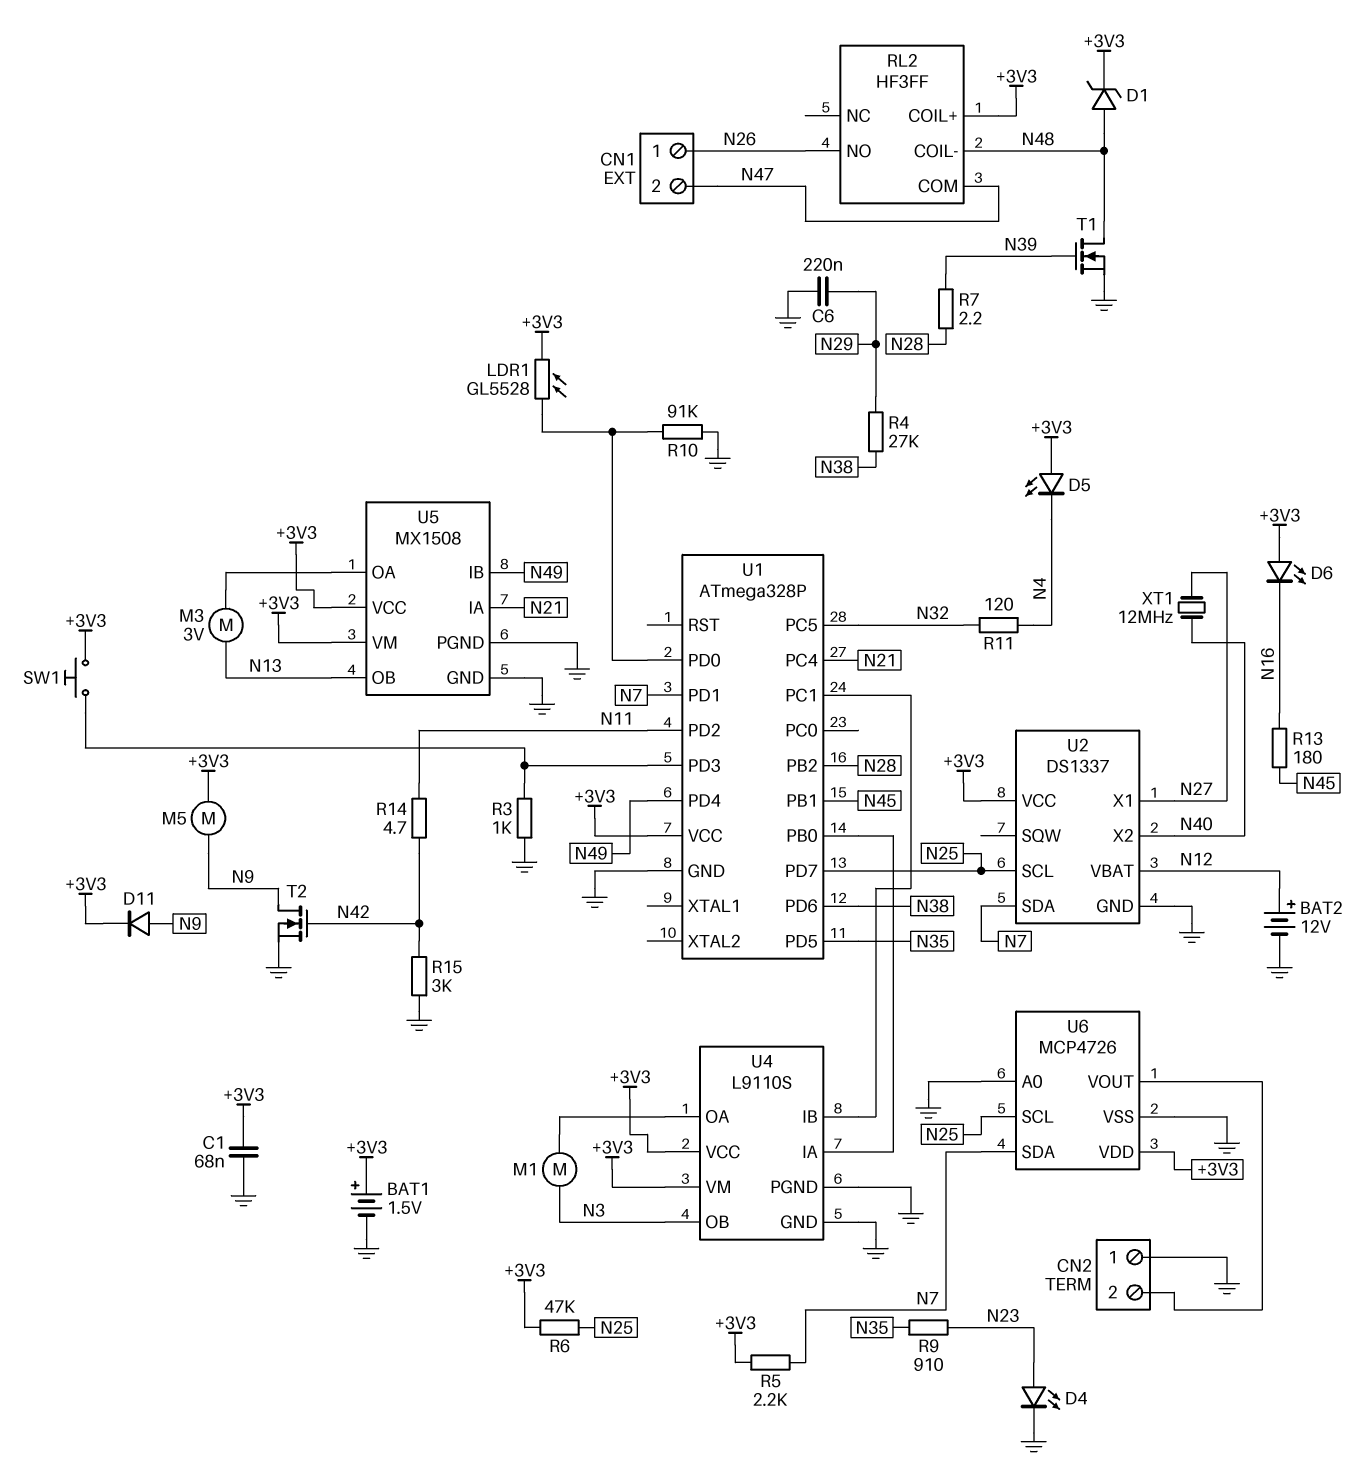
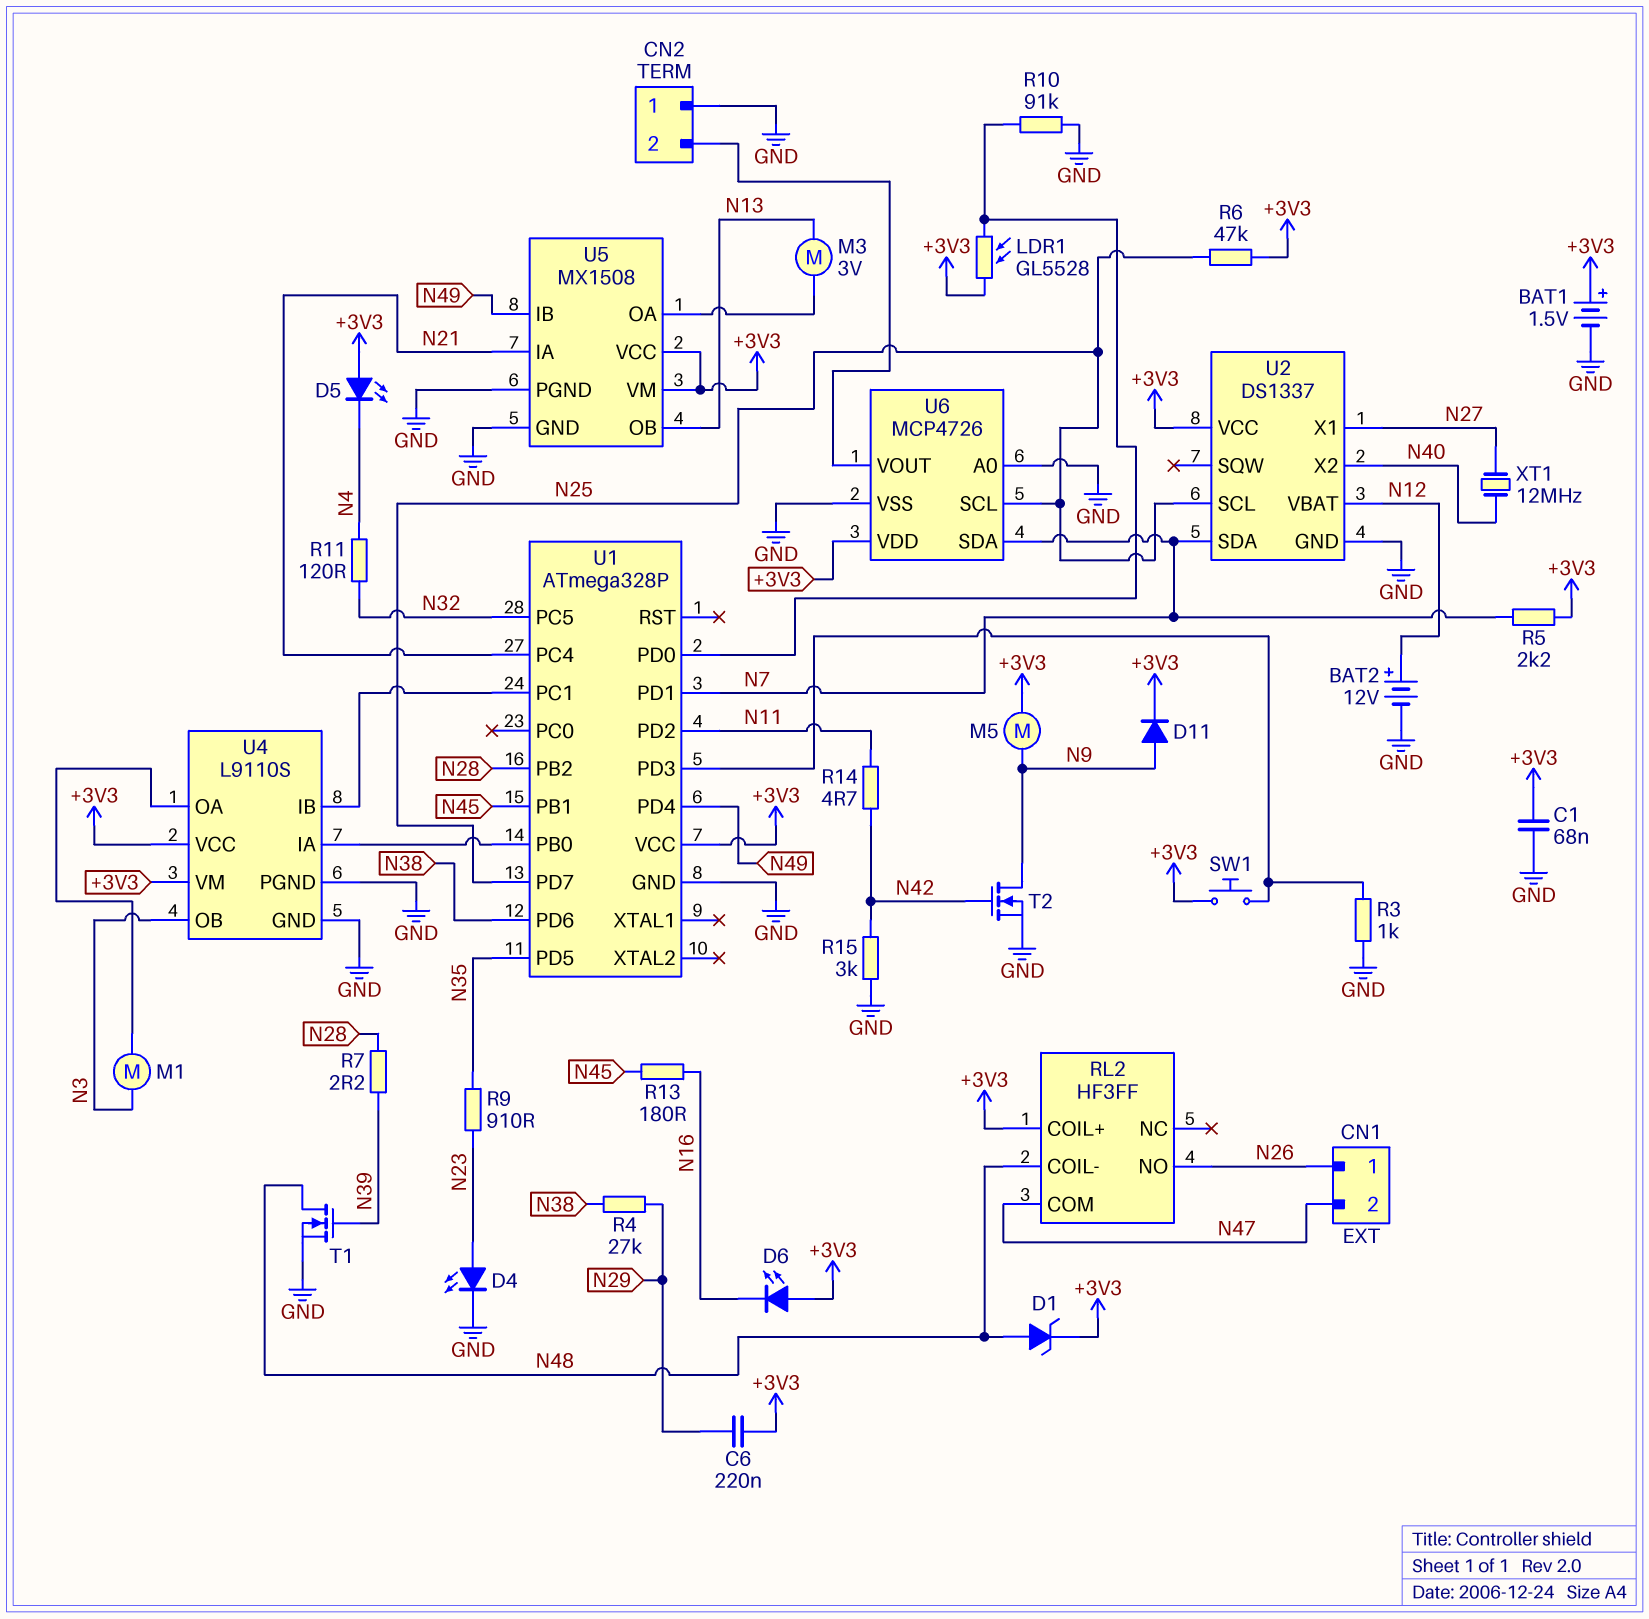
C6: 220nF (GND, N29) -> 220nF (+3V3, N29)

